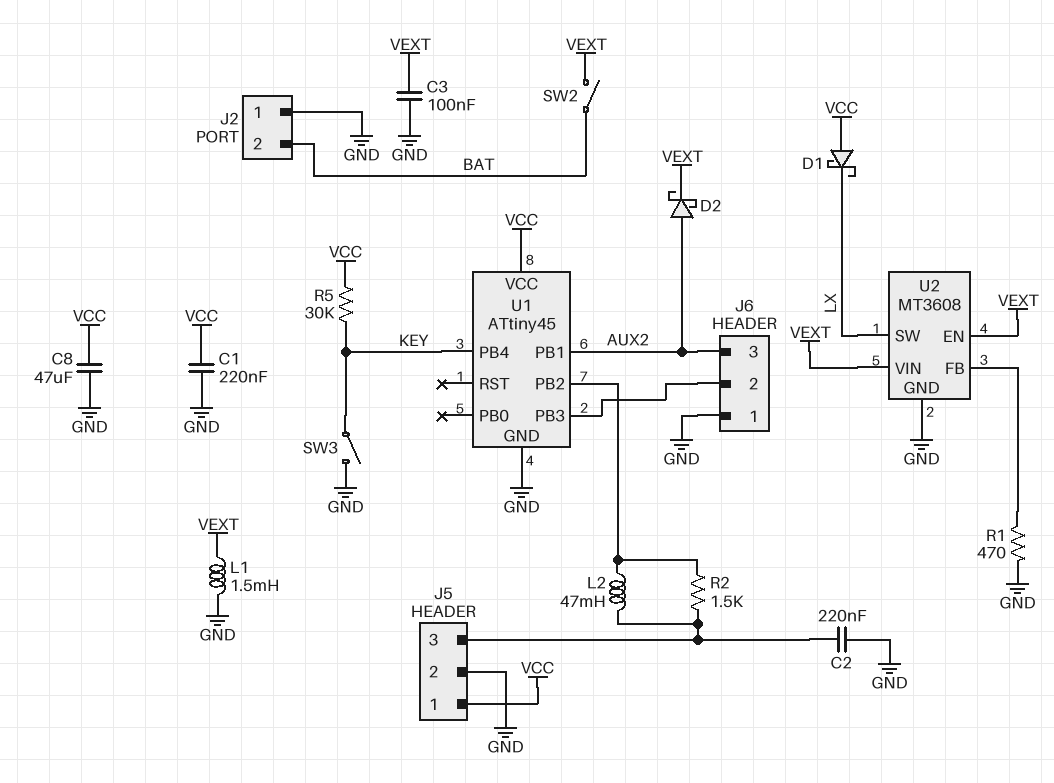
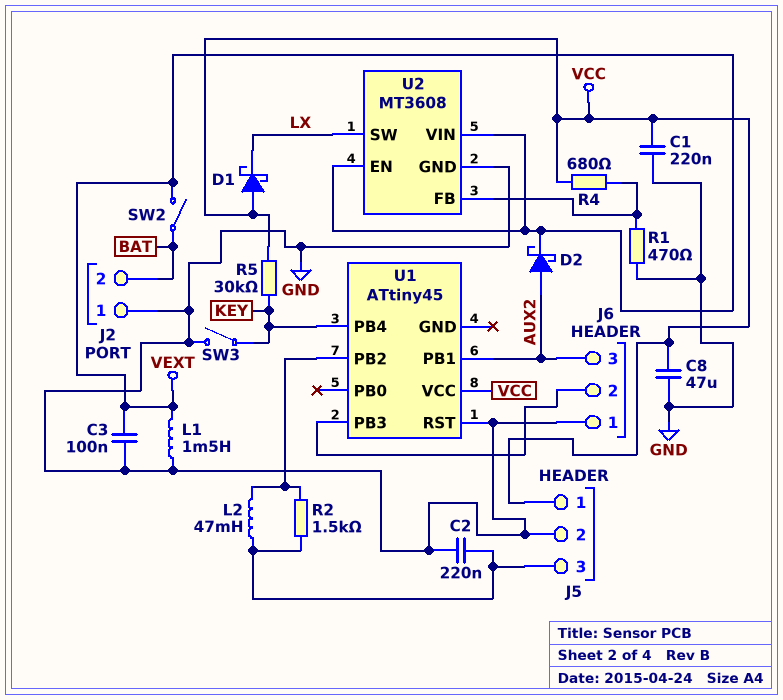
R4: none -> 680 (U2/FB, VCC)
U1 pin GND: GND -> none
U1 pin RST: none -> GND

